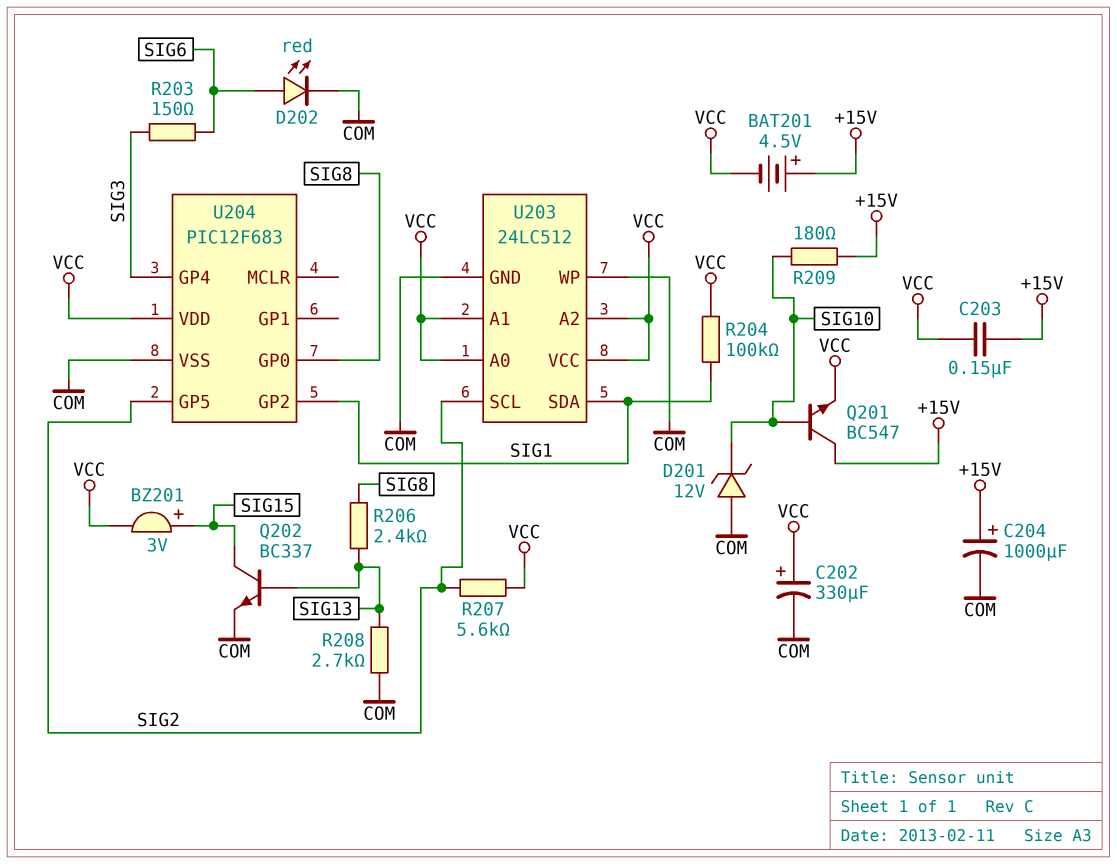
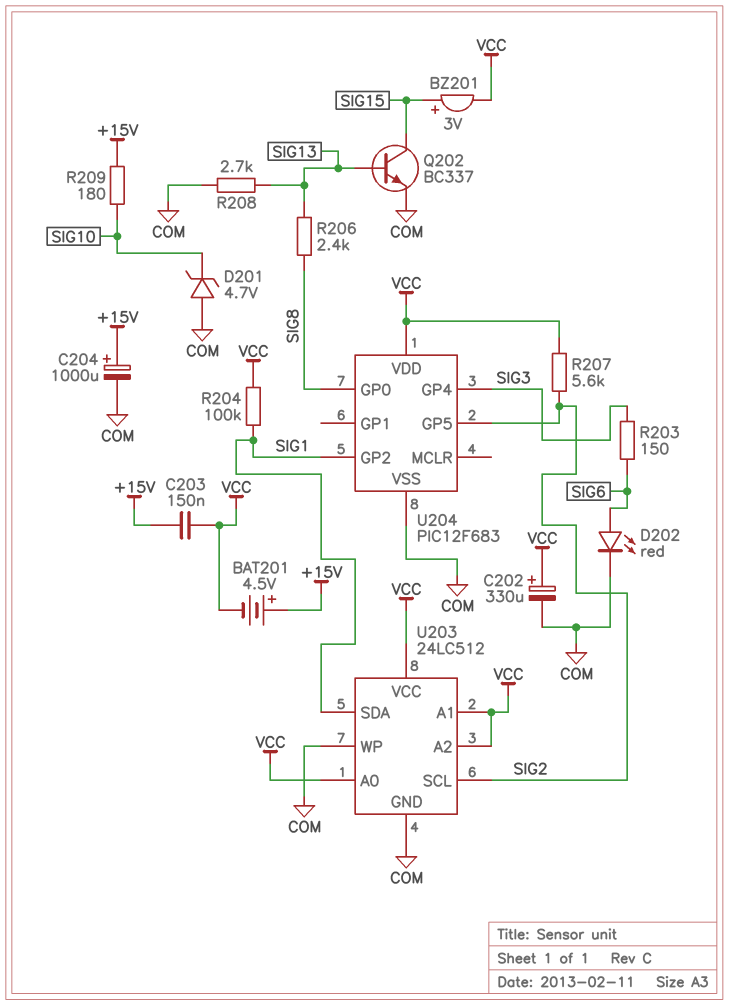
D201: zener 12V (A COM, K SIG10) -> zener 4.7V (A COM, K SIG10)
Q201: NPN BC547 (B SIG10, C +15V, E VCC) -> none

